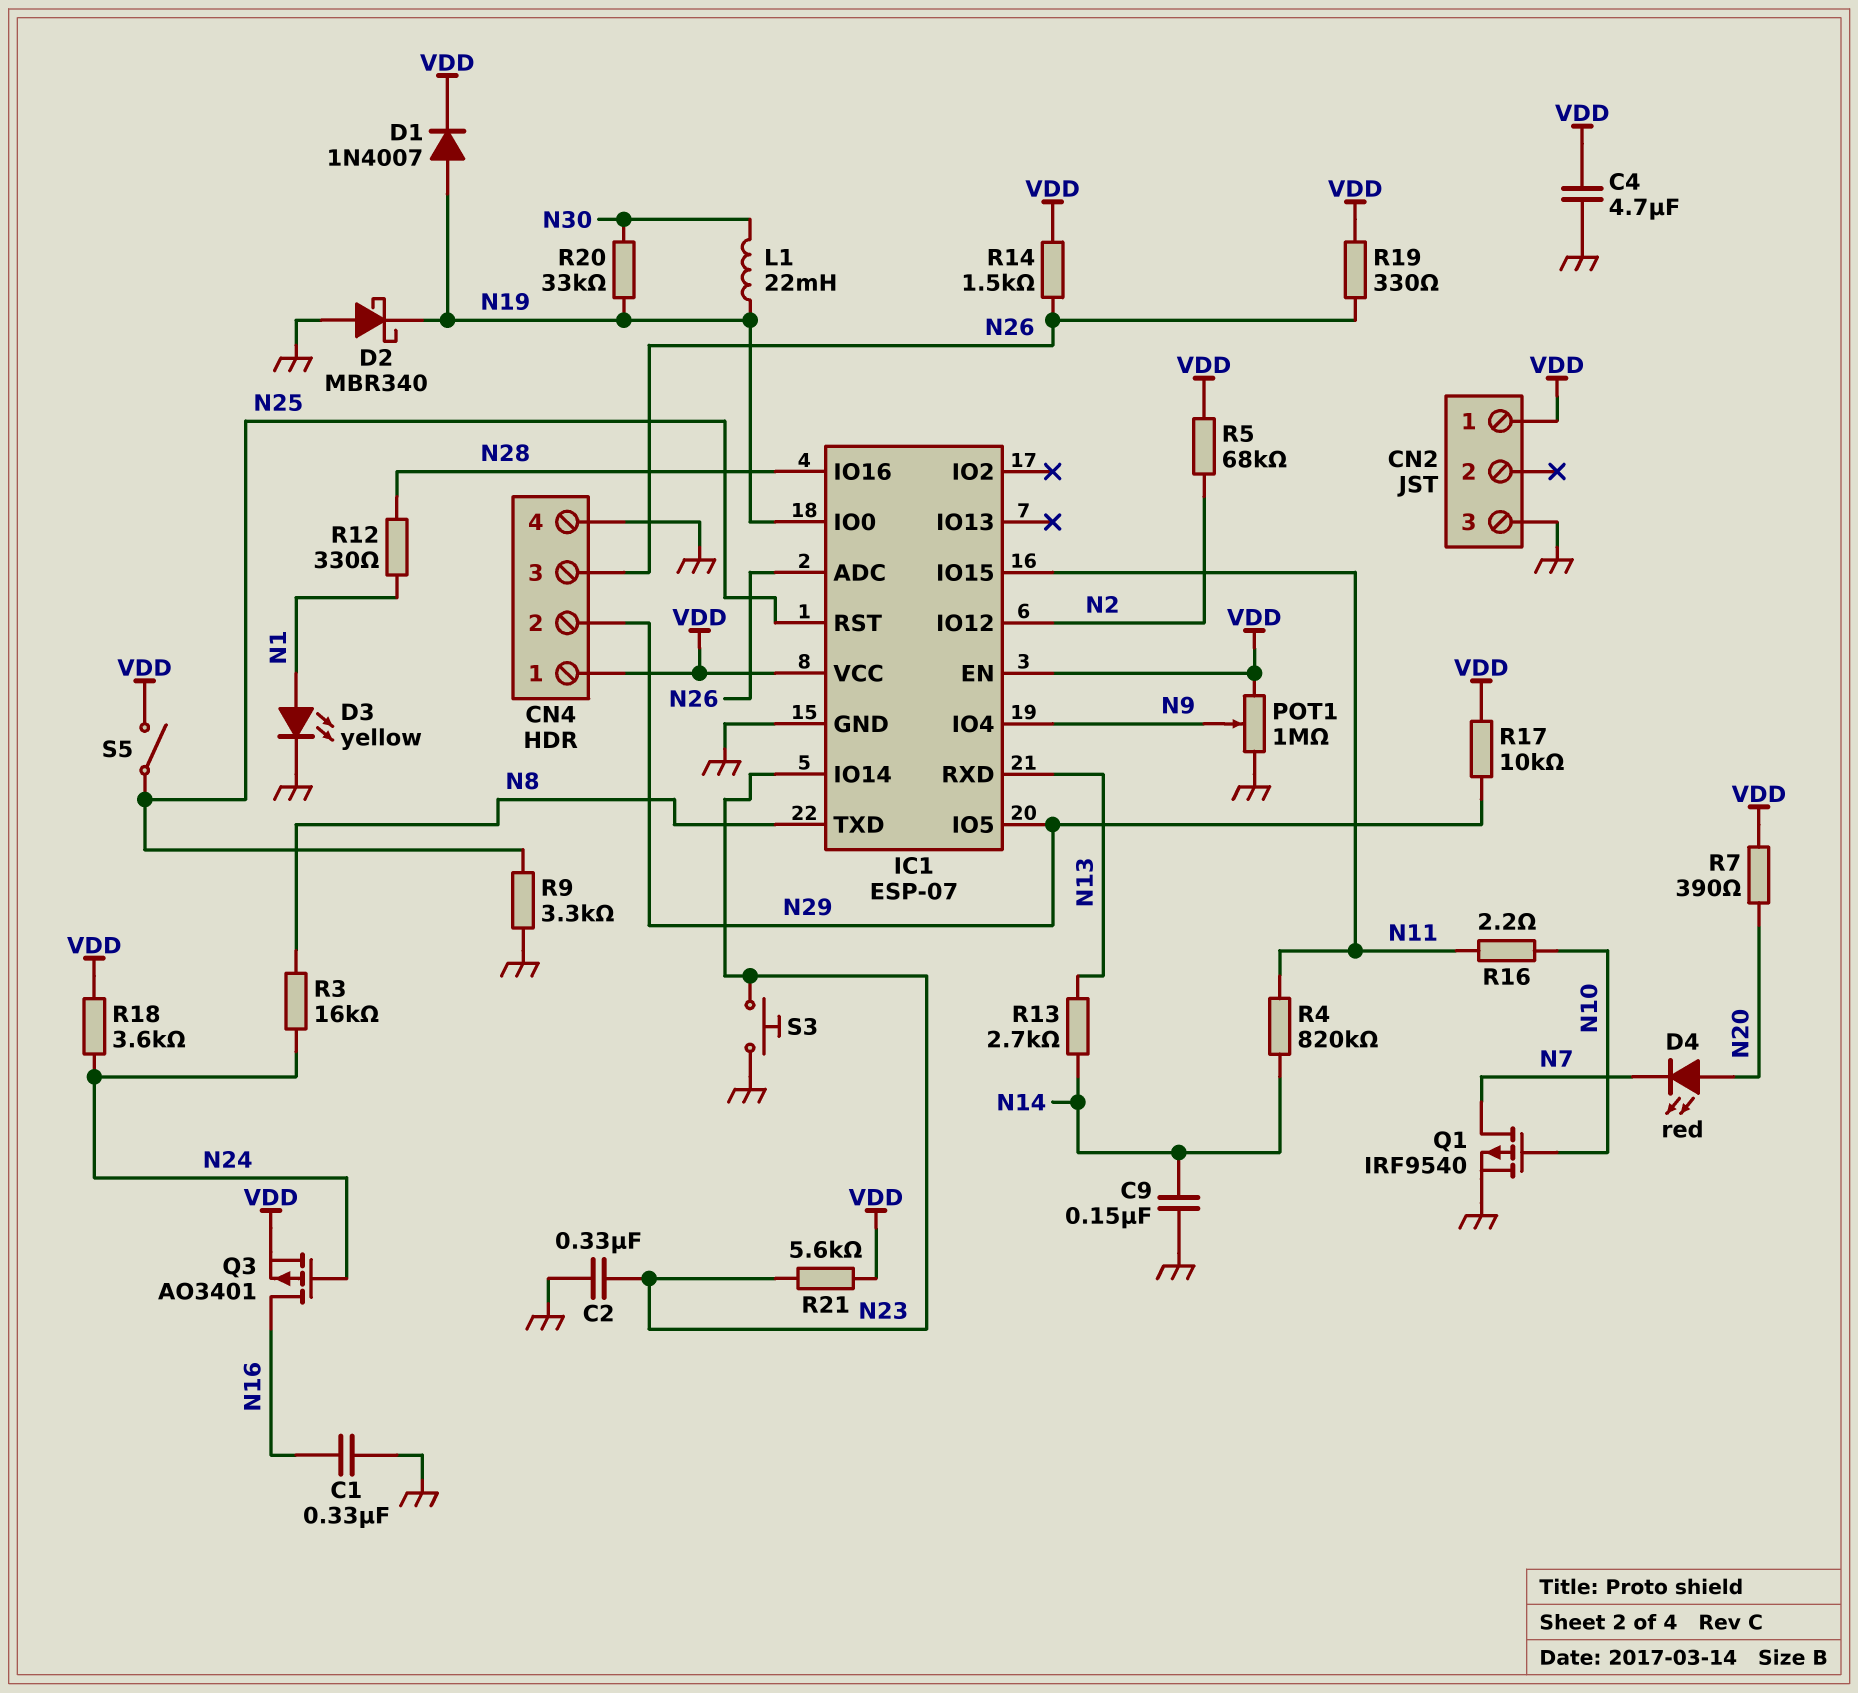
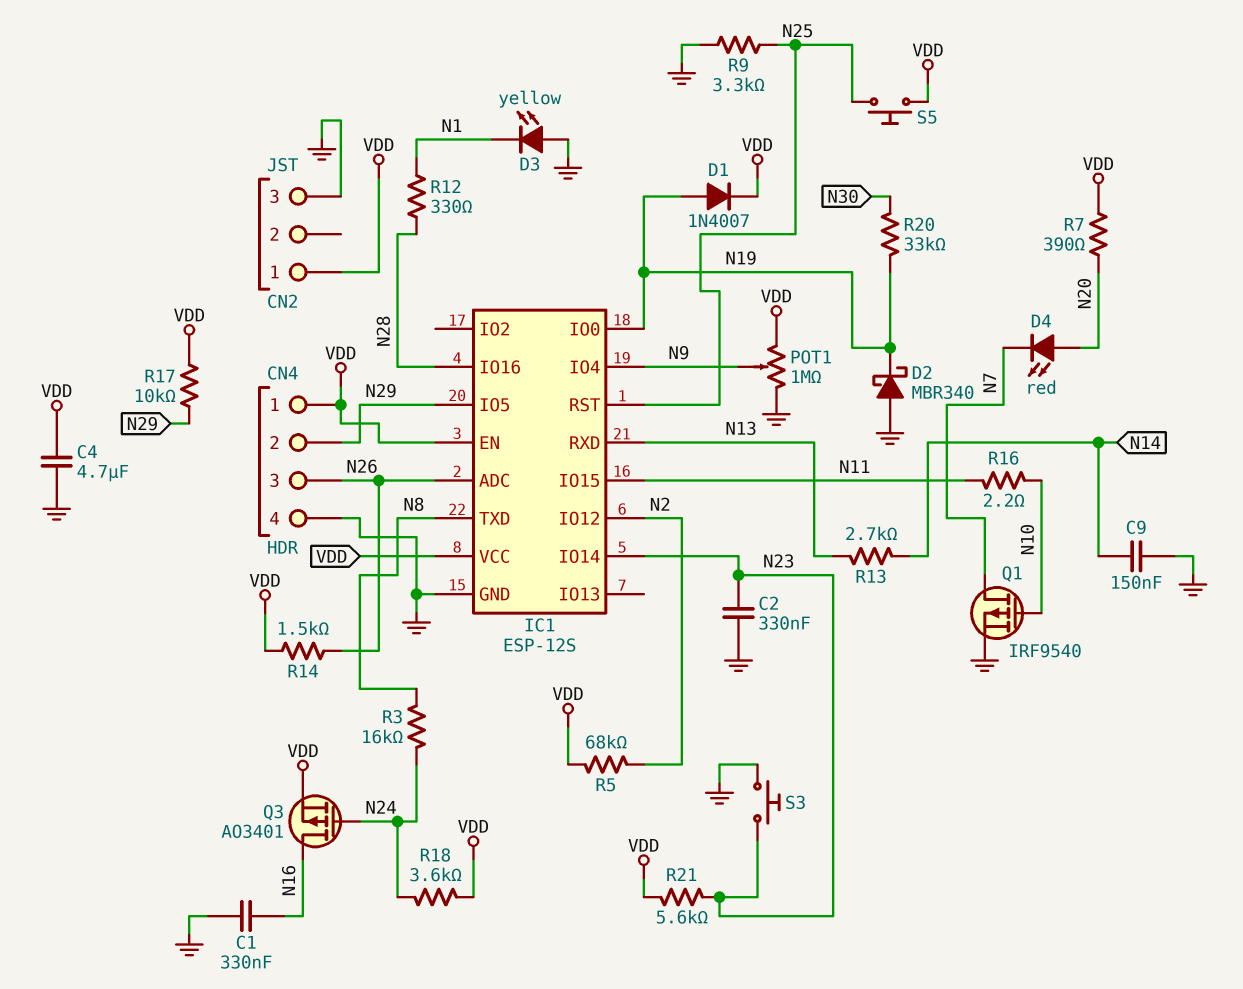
D3: LED yellow (A N1, K GND) -> LED yellow (A GND, K N1)
IC1: ESP-07 -> ESP-12S
L1: 22mH (N19, N30) -> none
R4: 820k (N11, N14) -> none
R19: 330 (N26, VDD) -> none
S5: switch (N25, VDD) -> button (N25, VDD)

